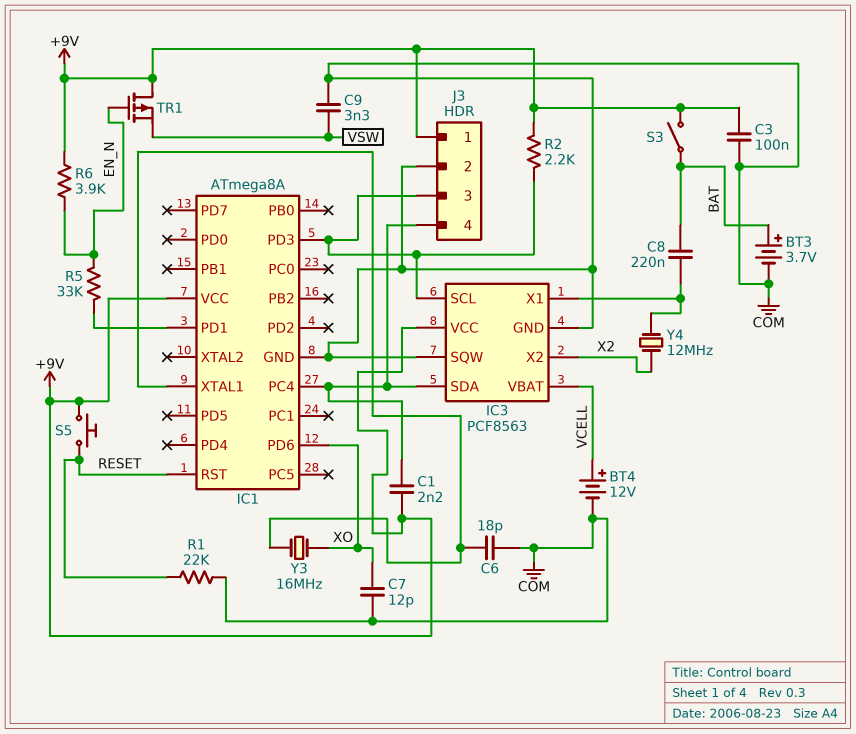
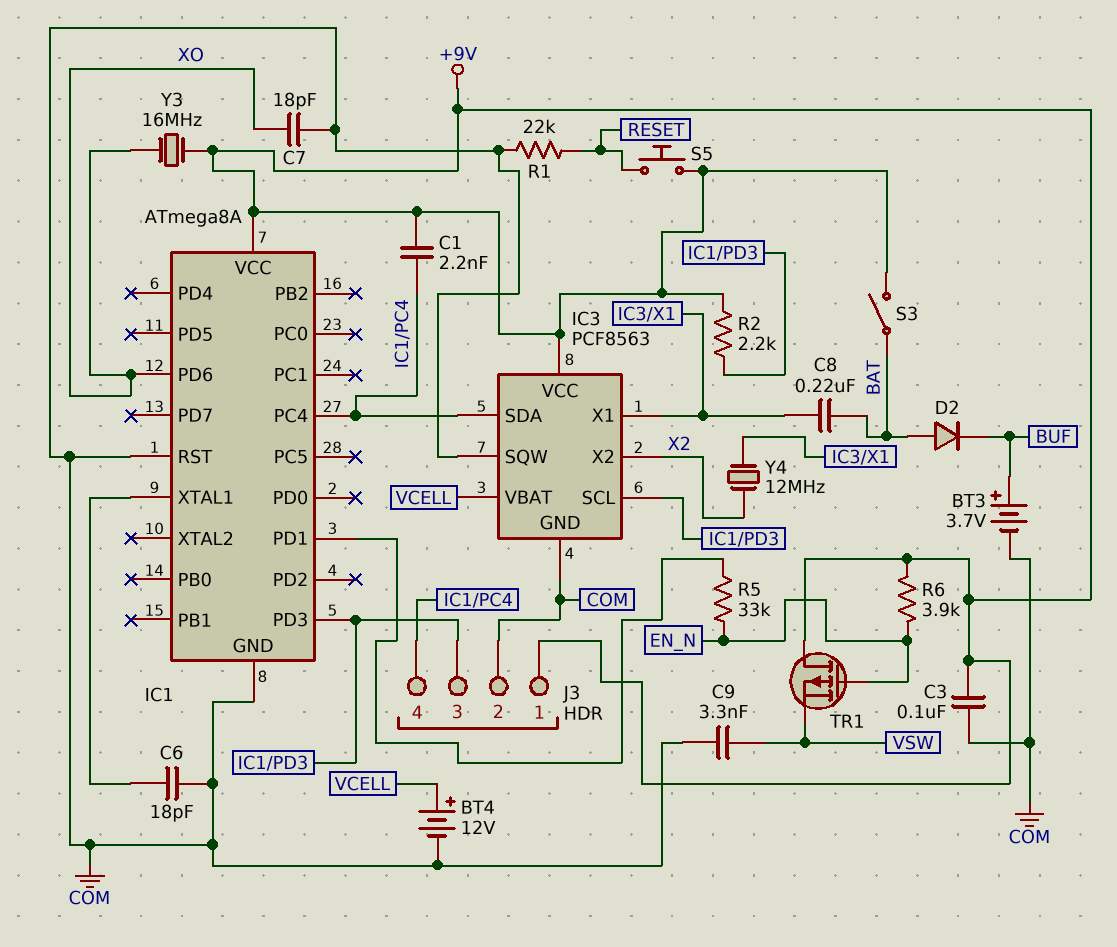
BT3: 3.7V (plus BAT, minus COM) -> 3.7V (plus BUF, minus COM)
C7: 12pF (COM, XO) -> 18pF (COM, XO)
D2: none -> diode (A BAT, K BUF)
IC1 pin RST: RESET -> COM
Y3: 16MHz (IC1/XTAL1, XO) -> 16MHz (+9V, XO)

